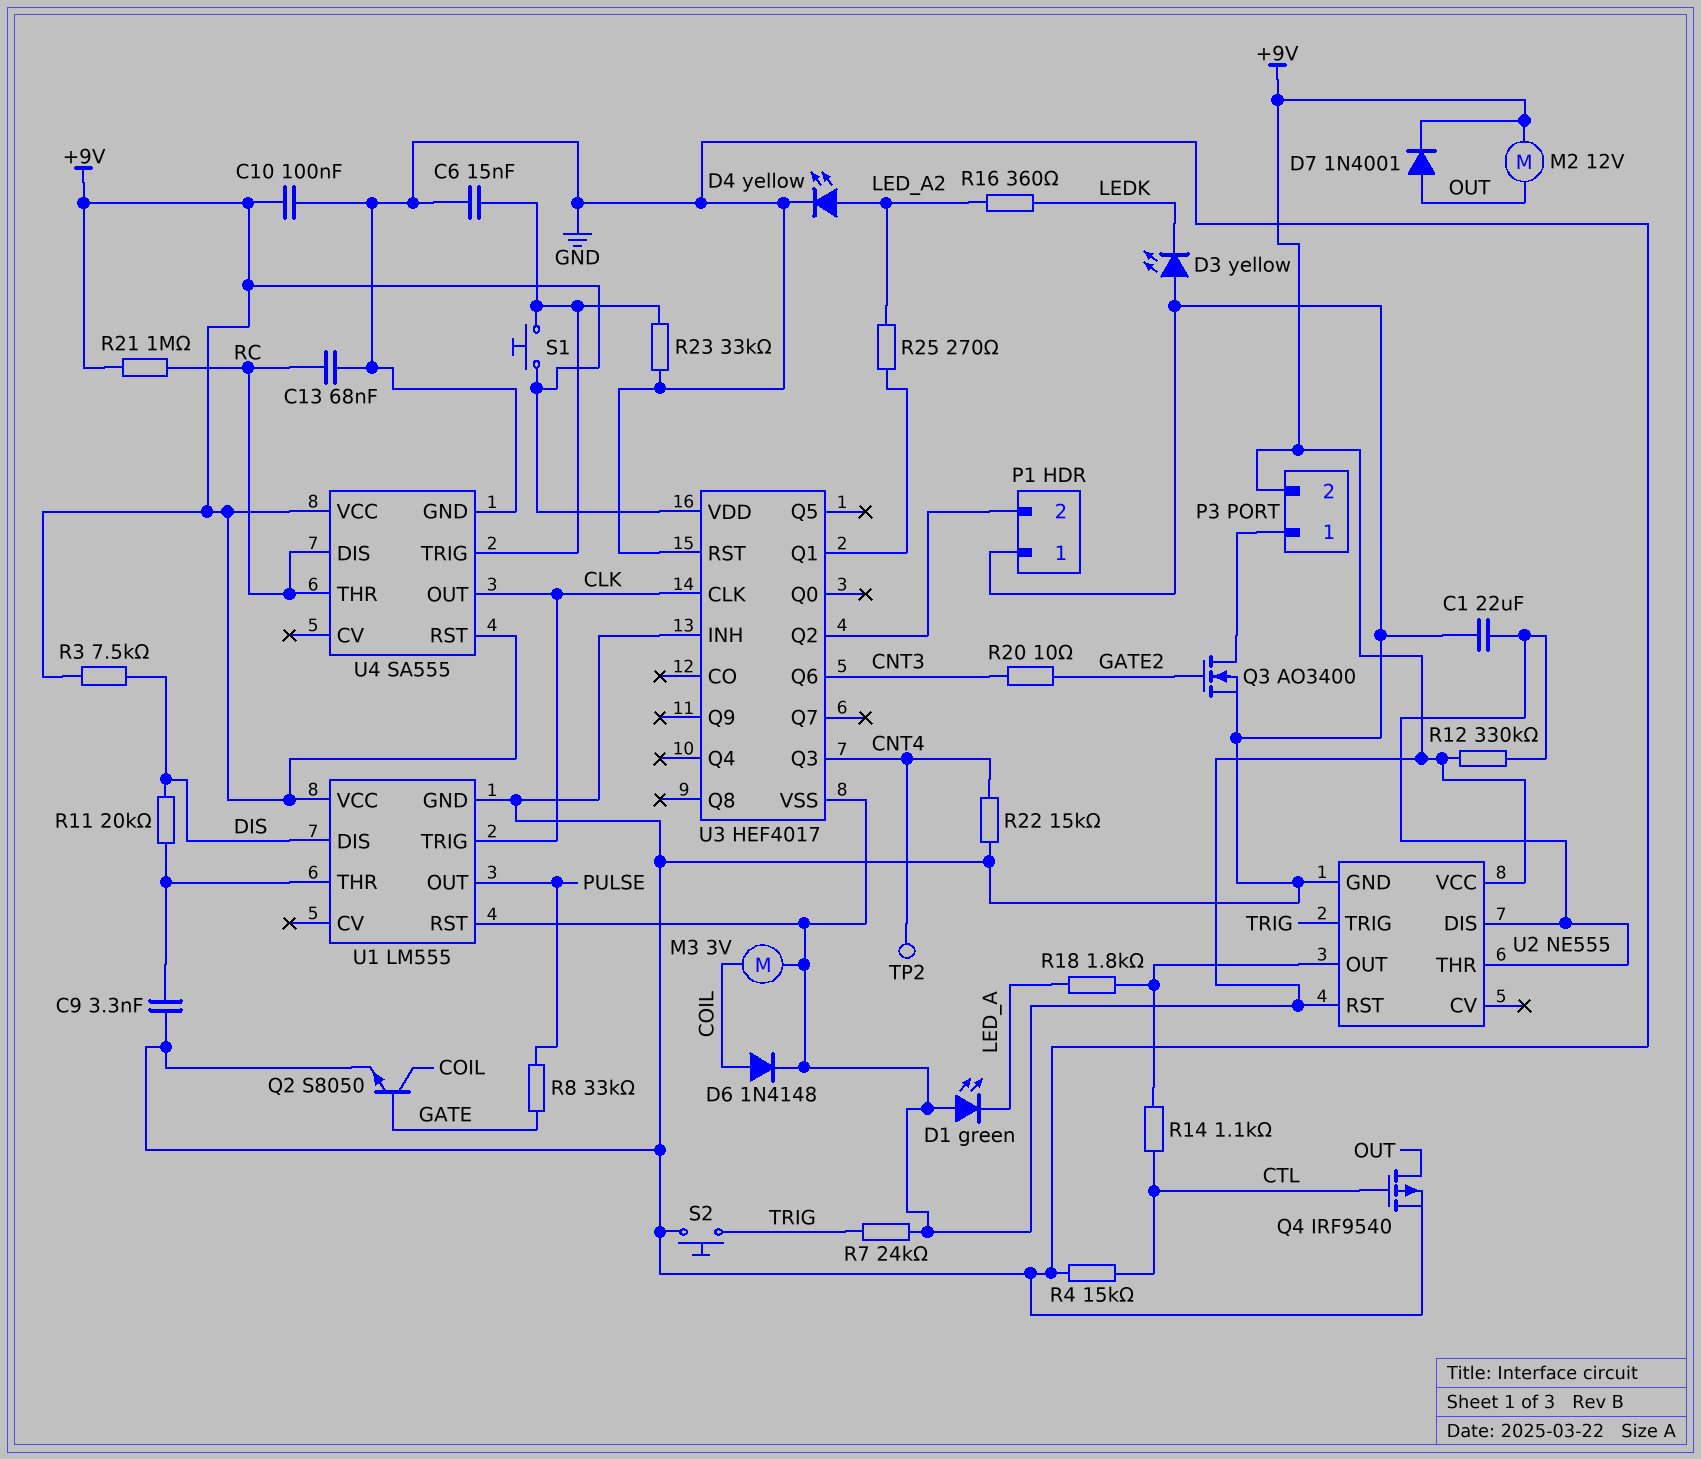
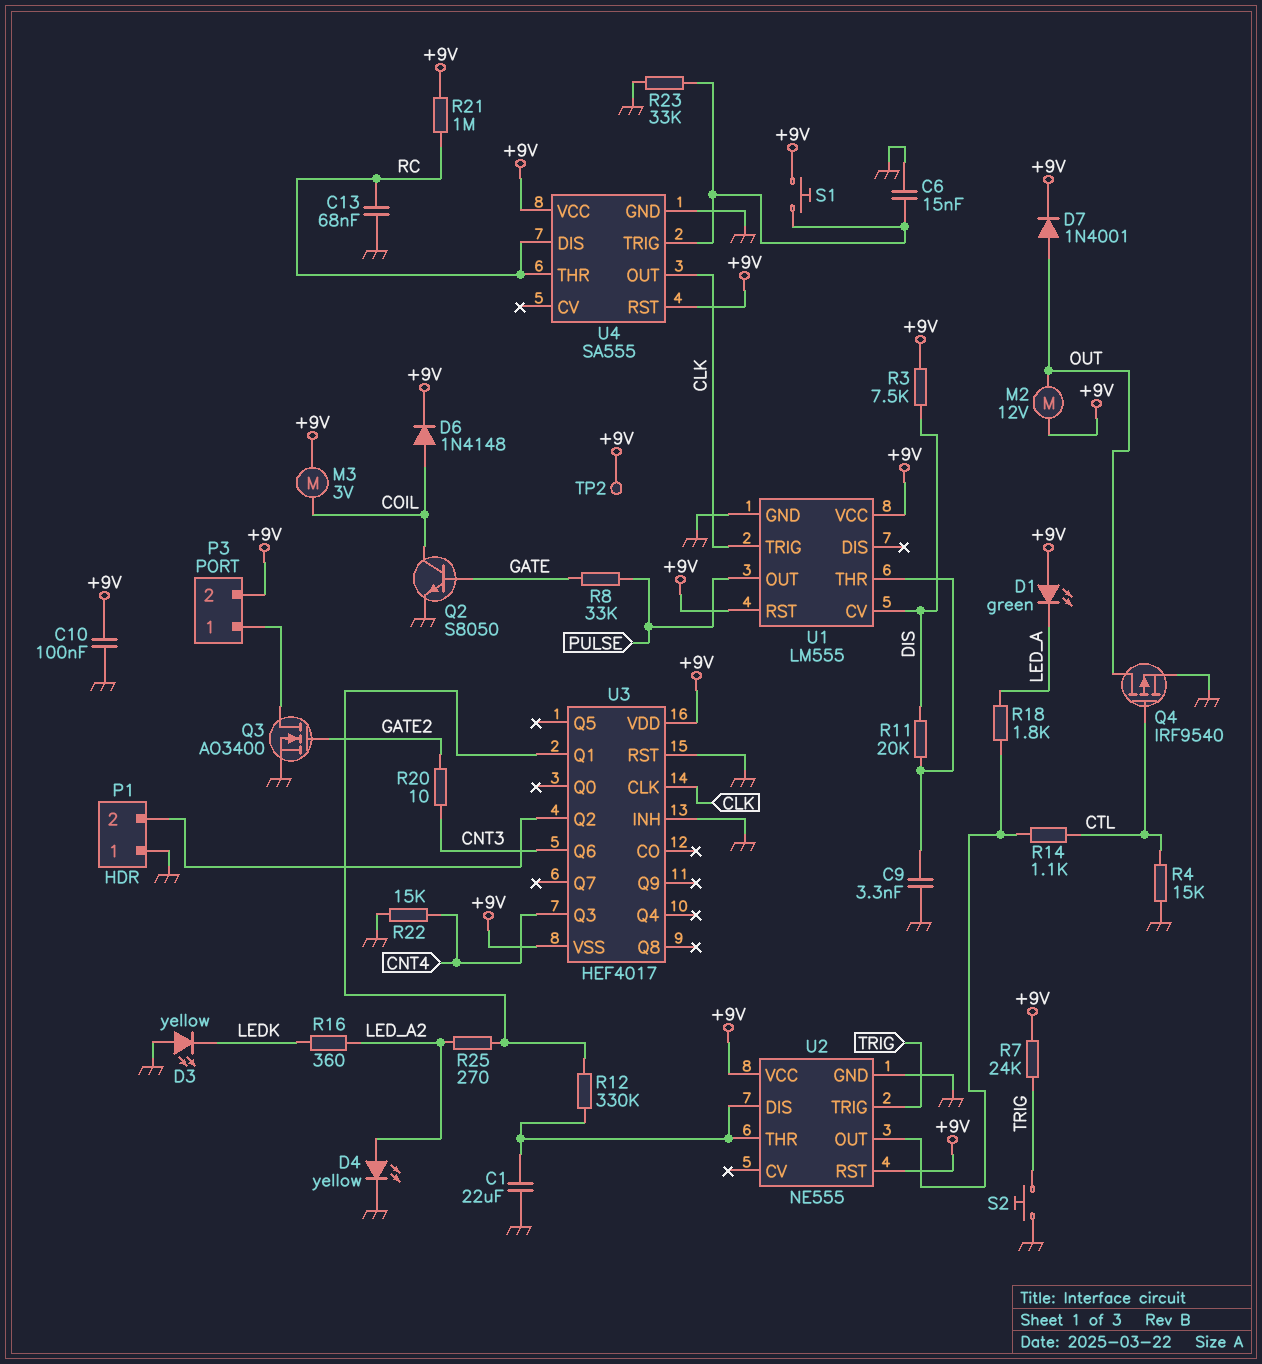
R12: 330k (+9V, U2/DIS) -> 330k (U2/DIS, U3/Q1)
TP2: test point (CNT4) -> test point (+9V)
U1 pin CV: none -> DIS
U1 pin DIS: DIS -> none

